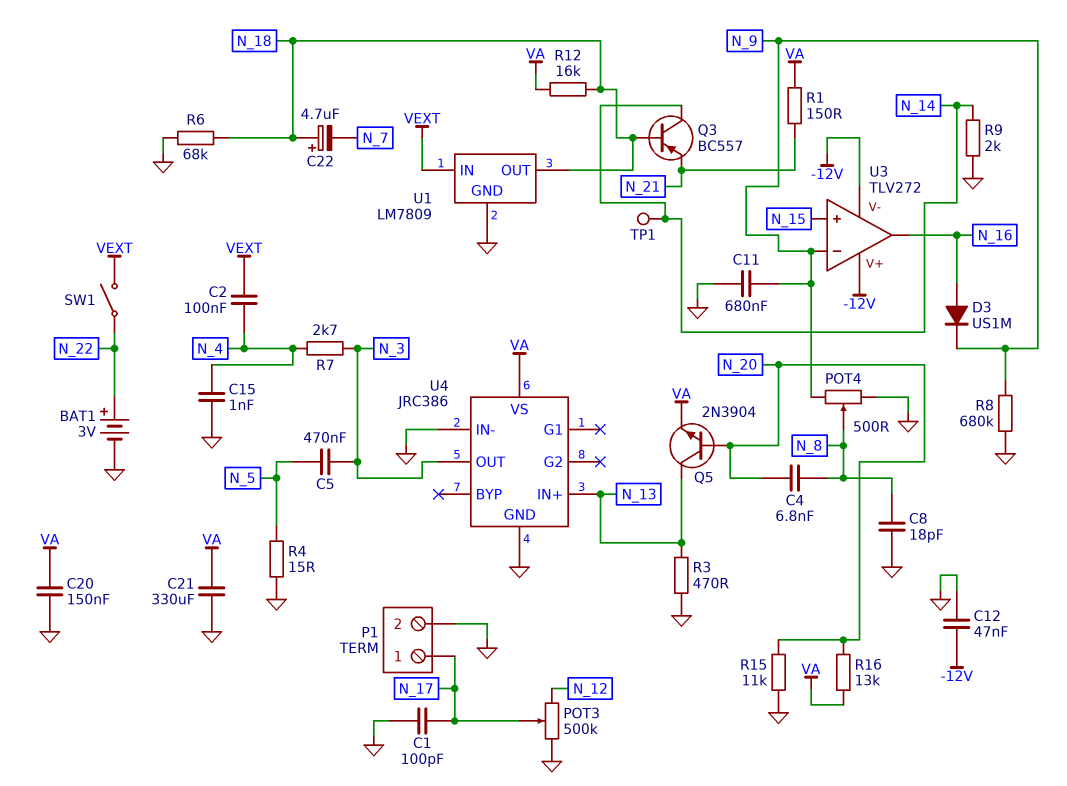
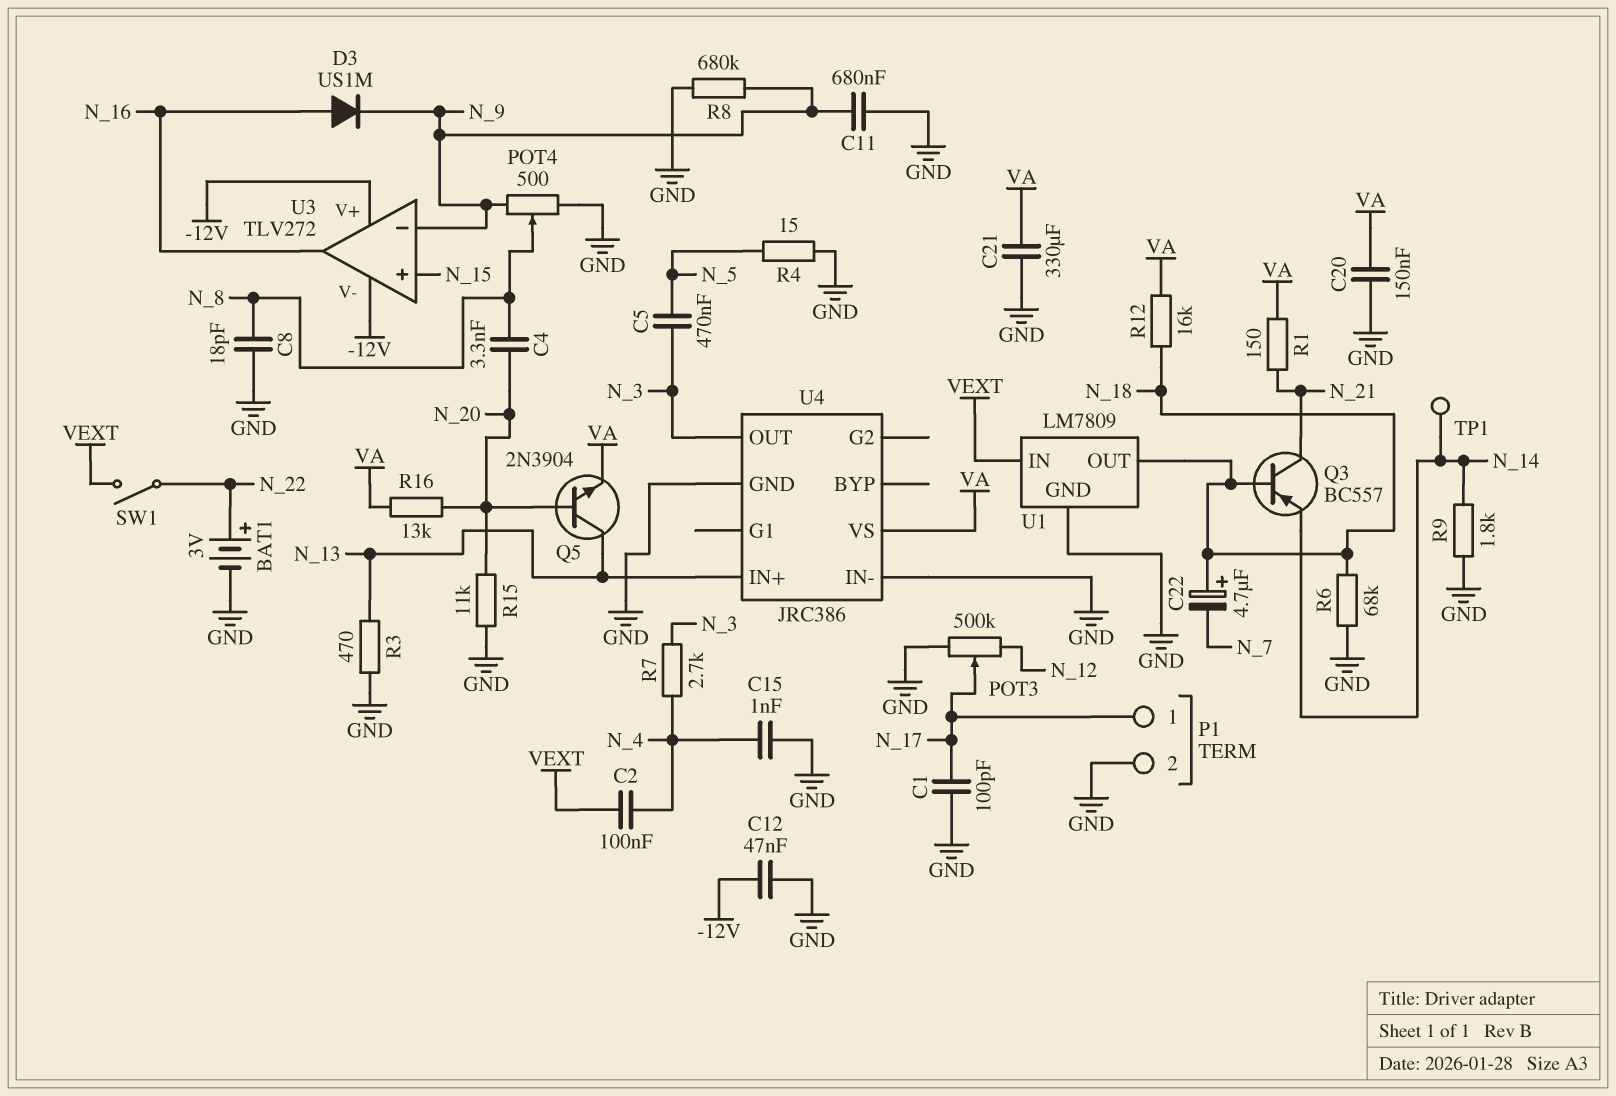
C4: 6.8nF (N_8, N_20) -> 3.3nF (N_8, N_20)
Q3: PNP BC557 (B N_18, C N_14, E N_21) -> PNP BC557 (B N_18, C N_21, E N_14)
R9: 2k (GND, N_14) -> 1.8k (GND, N_14)

